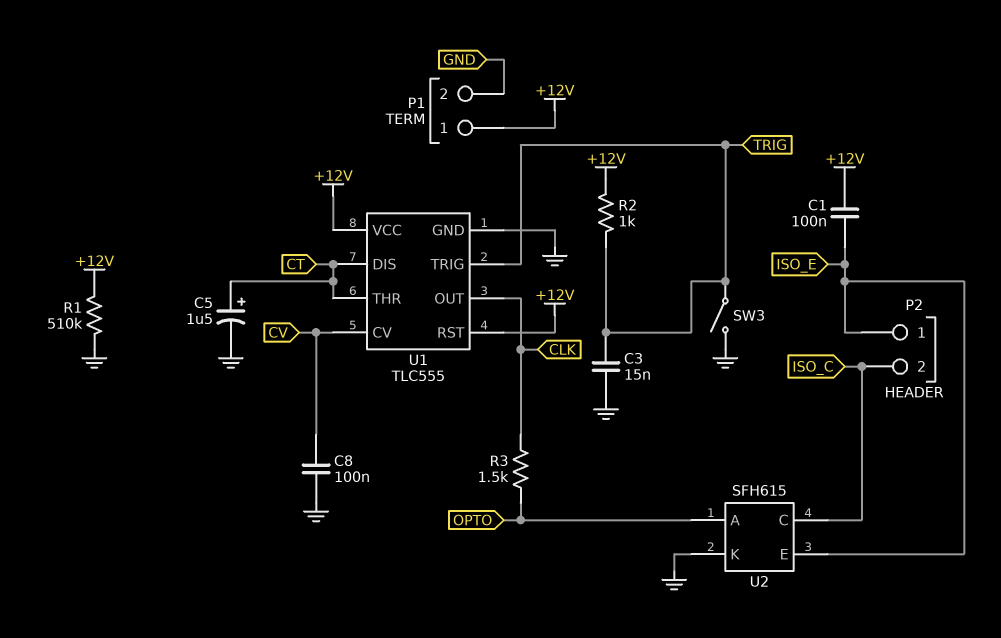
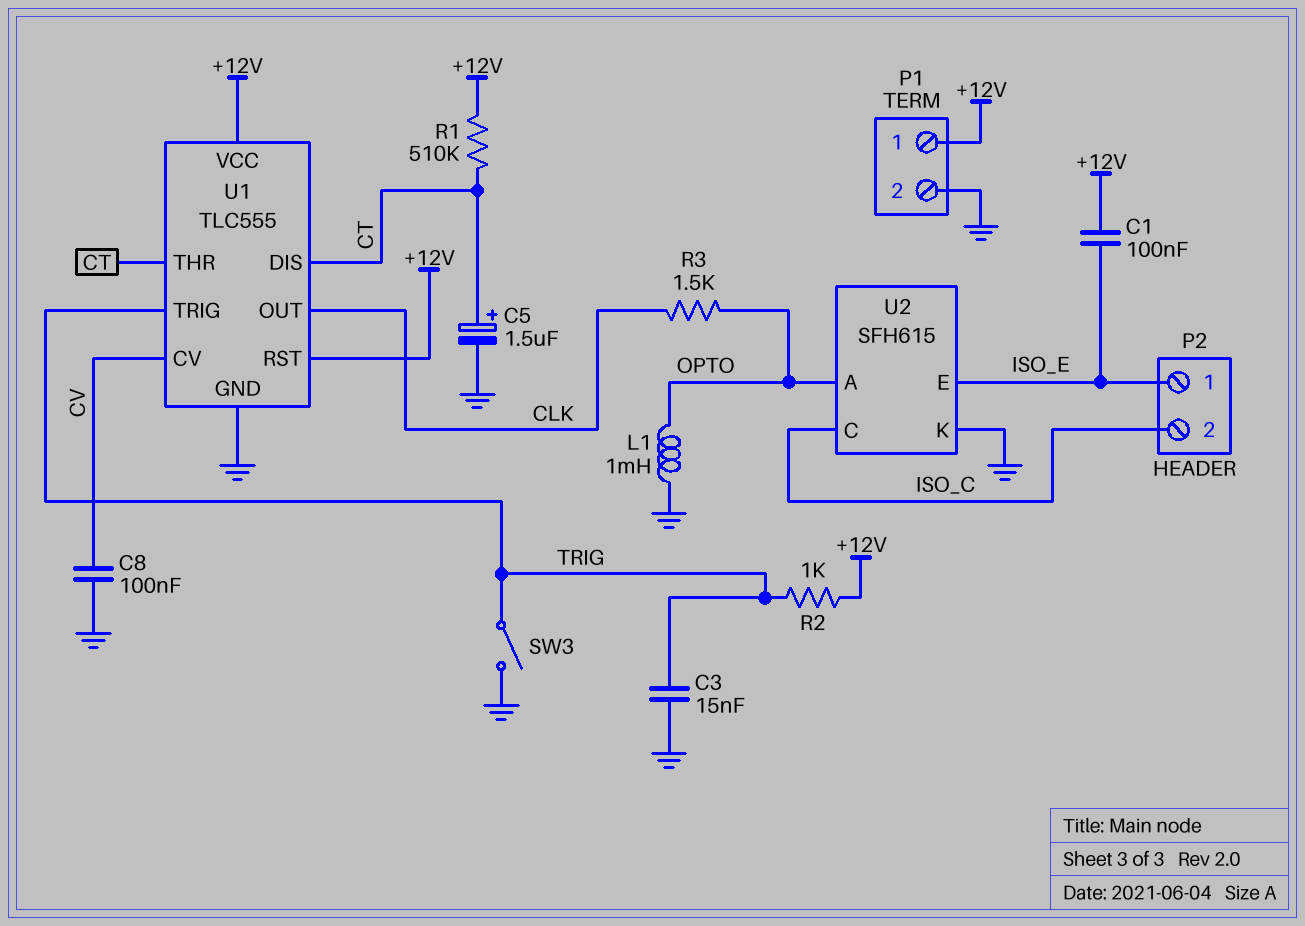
L1: none -> 1mH (GND, OPTO)
R1: 510k (+12V, GND) -> 510k (+12V, CT)

